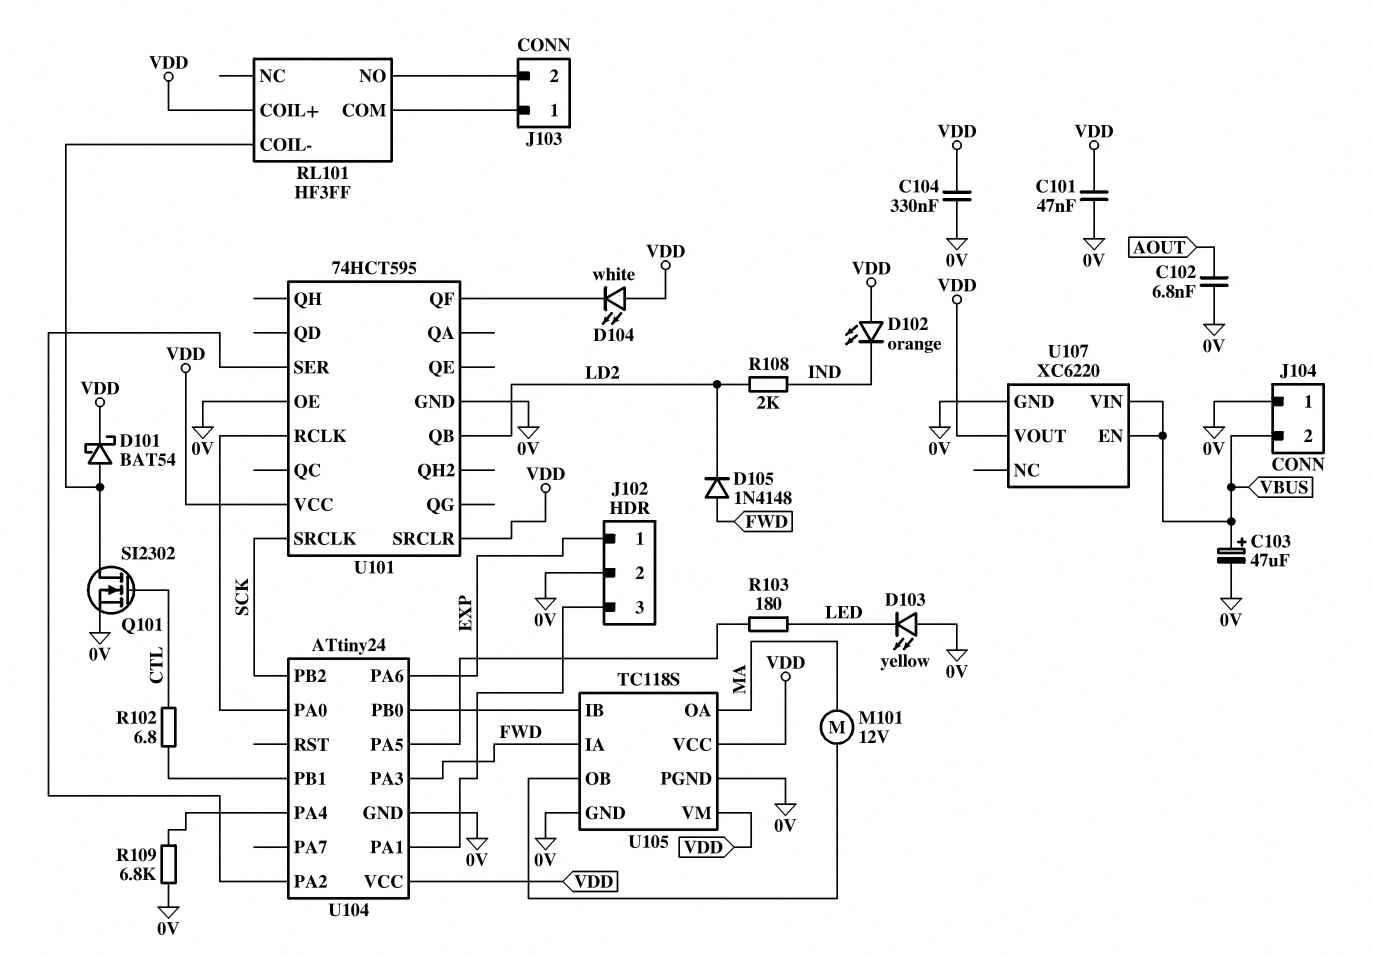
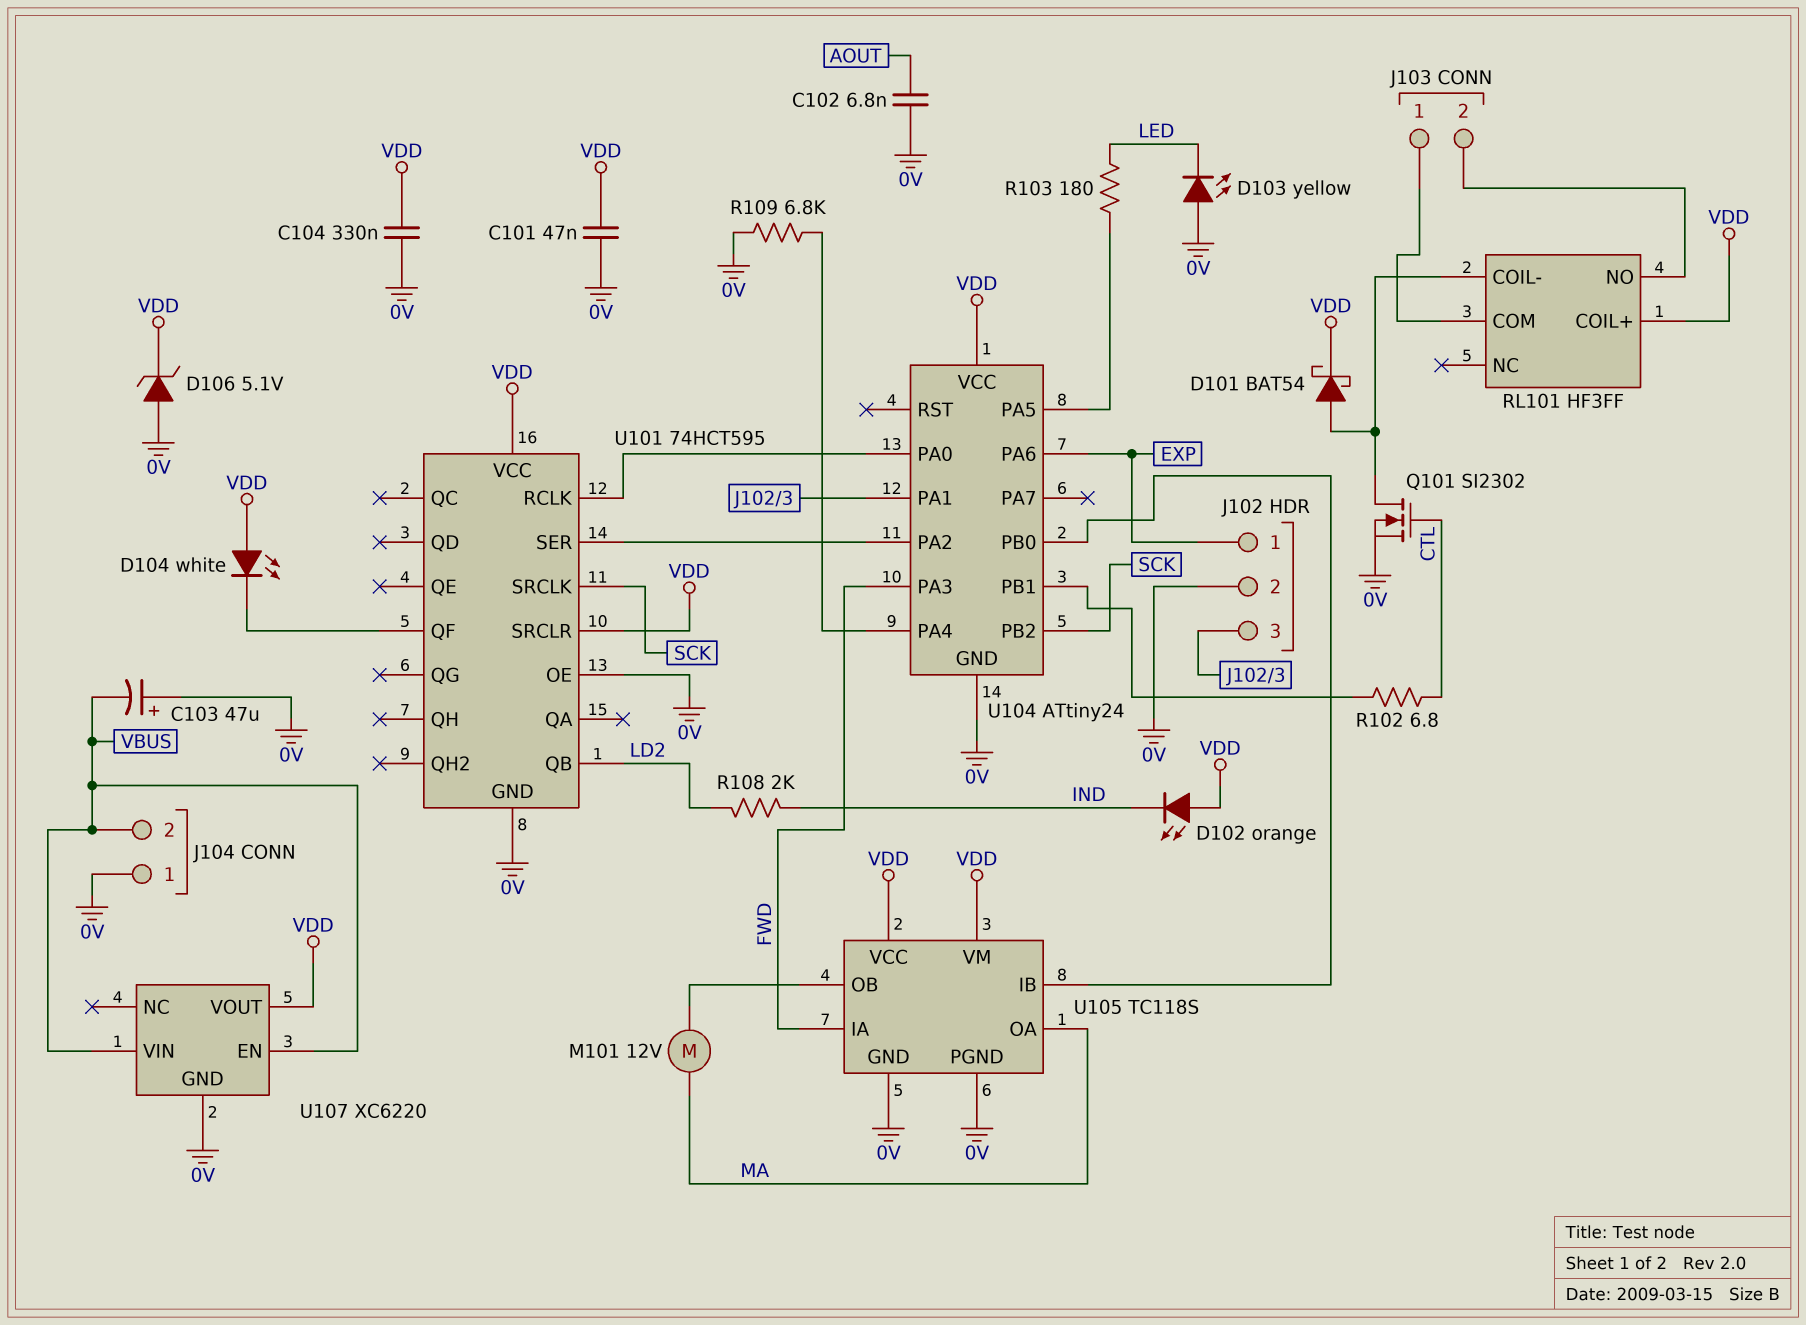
C103: 47uF (plus VBUS, minus 0V) -> 47uF (plus 0V, minus VBUS)
D105: diode 1N4148 (A FWD, K LD2) -> none
D106: none -> zener 5.1V (A 0V, K VDD)

